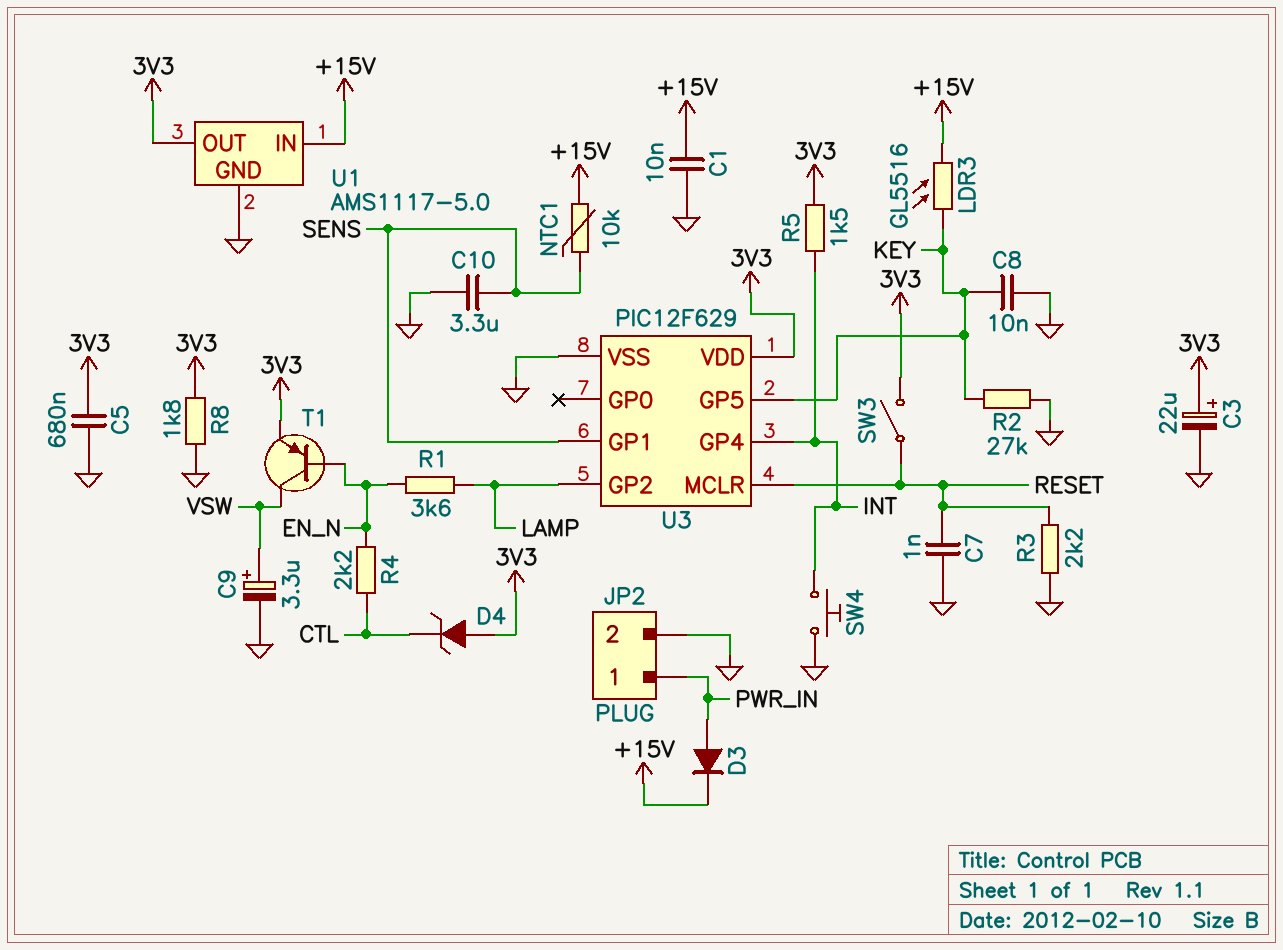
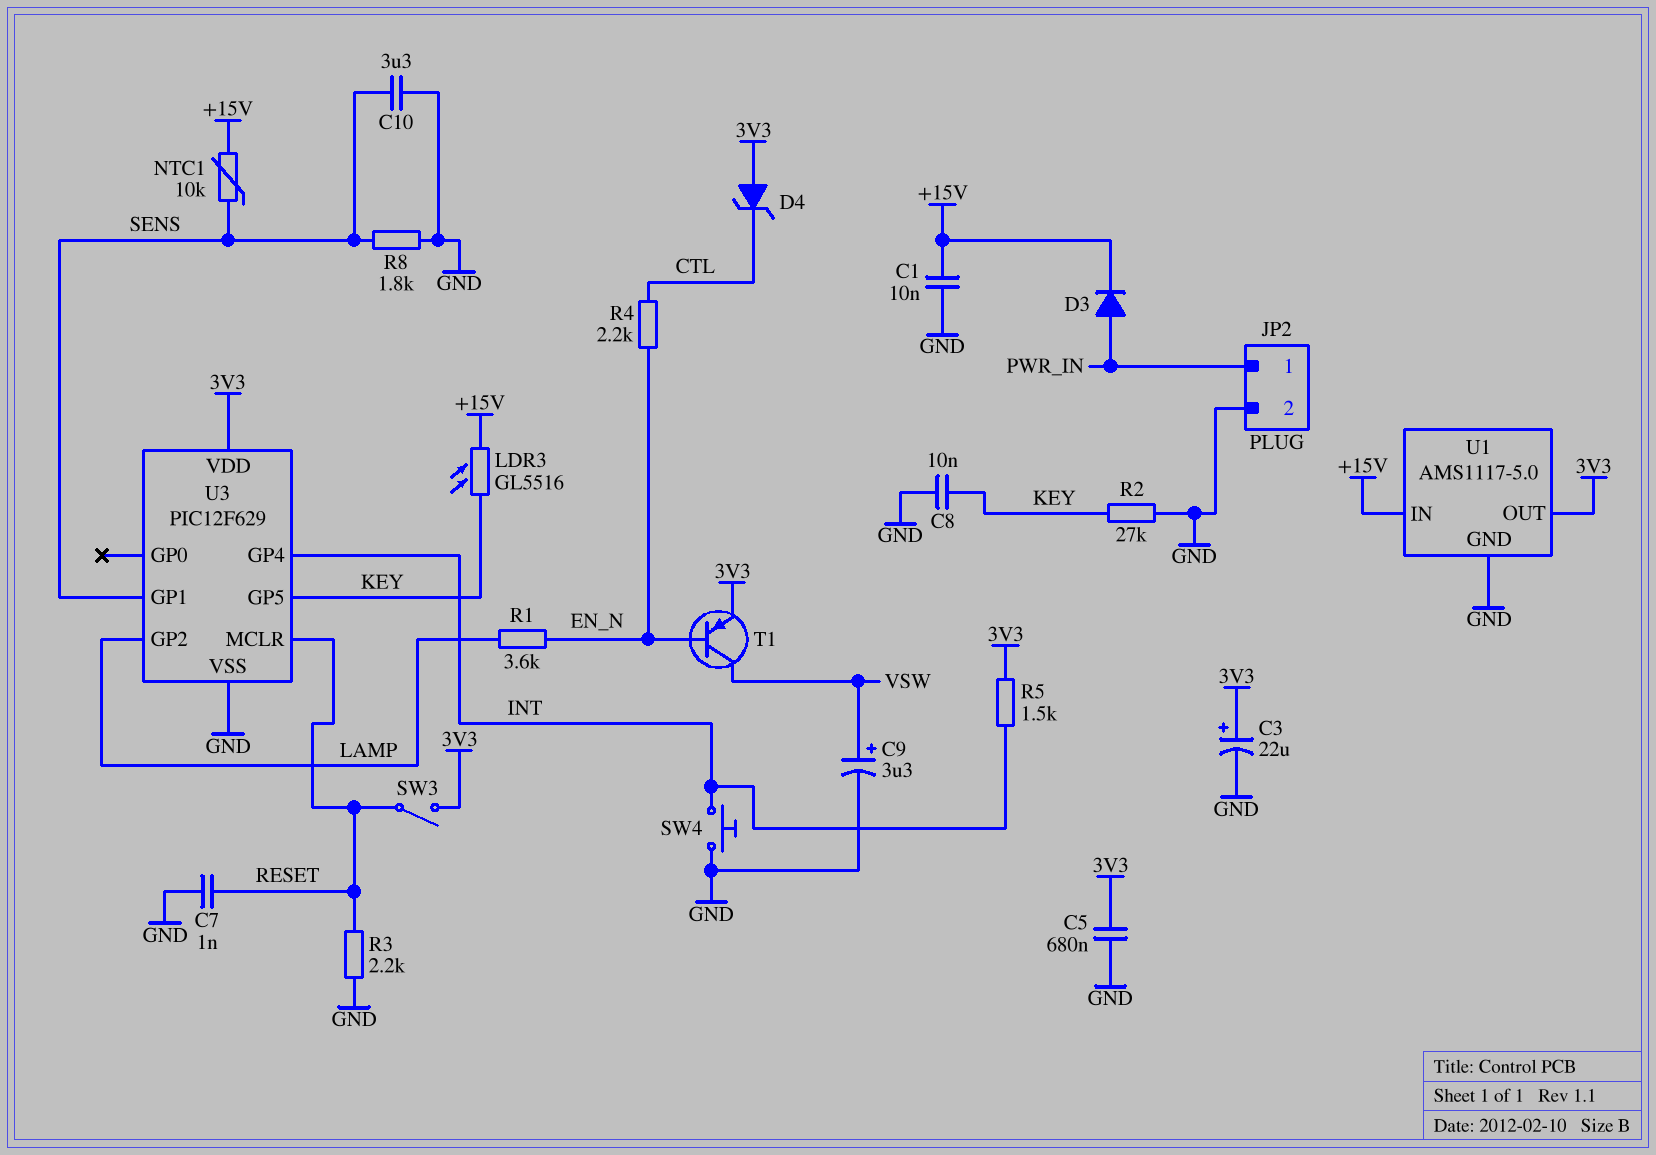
R8: 1.8k (3V3, GND) -> 1.8k (GND, SENS)

